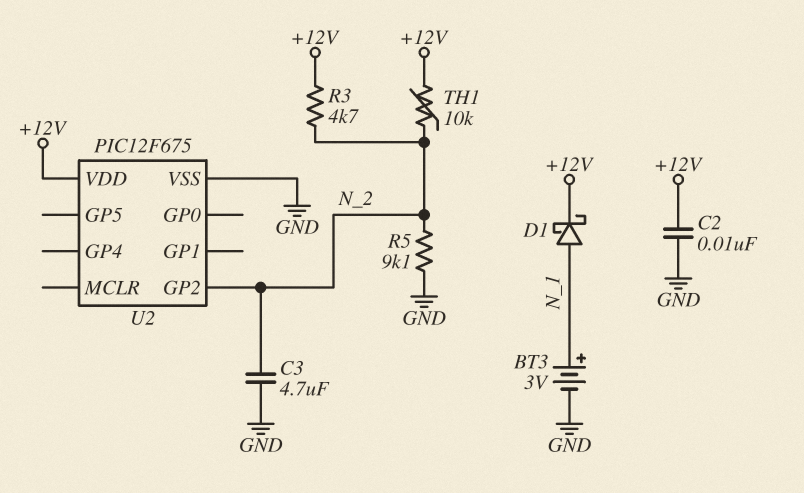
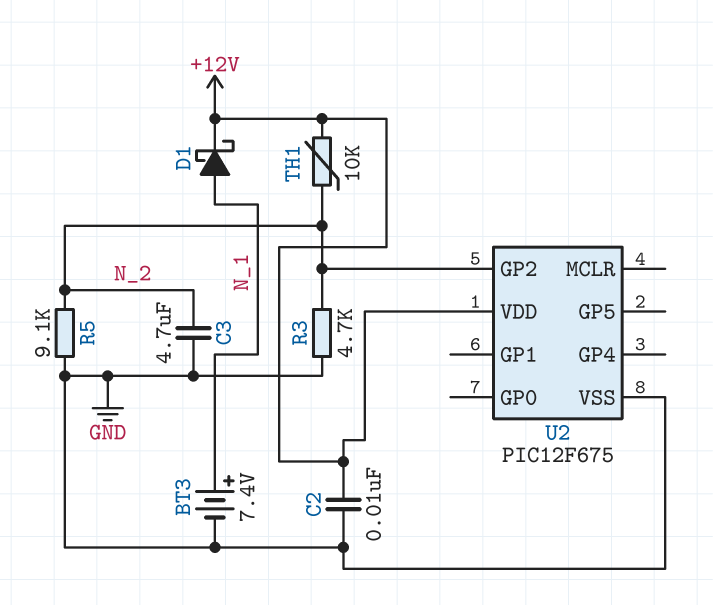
BT3: 3V (plus N_1, minus GND) -> 7.4V (plus N_1, minus GND)
R3: 4.7k (+12V, N_2) -> 4.7k (GND, N_2)

